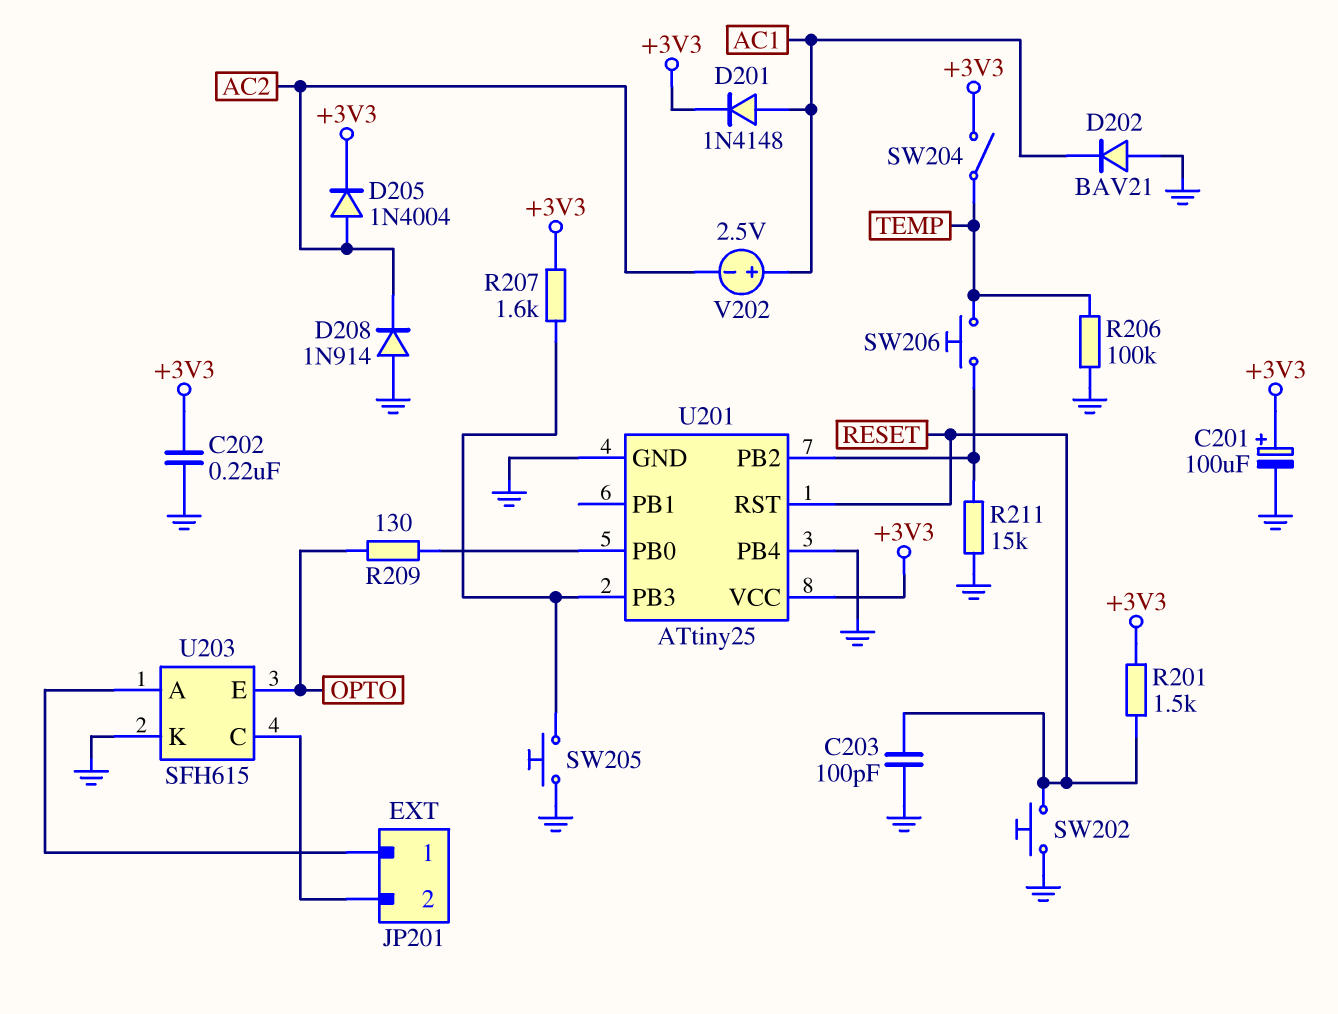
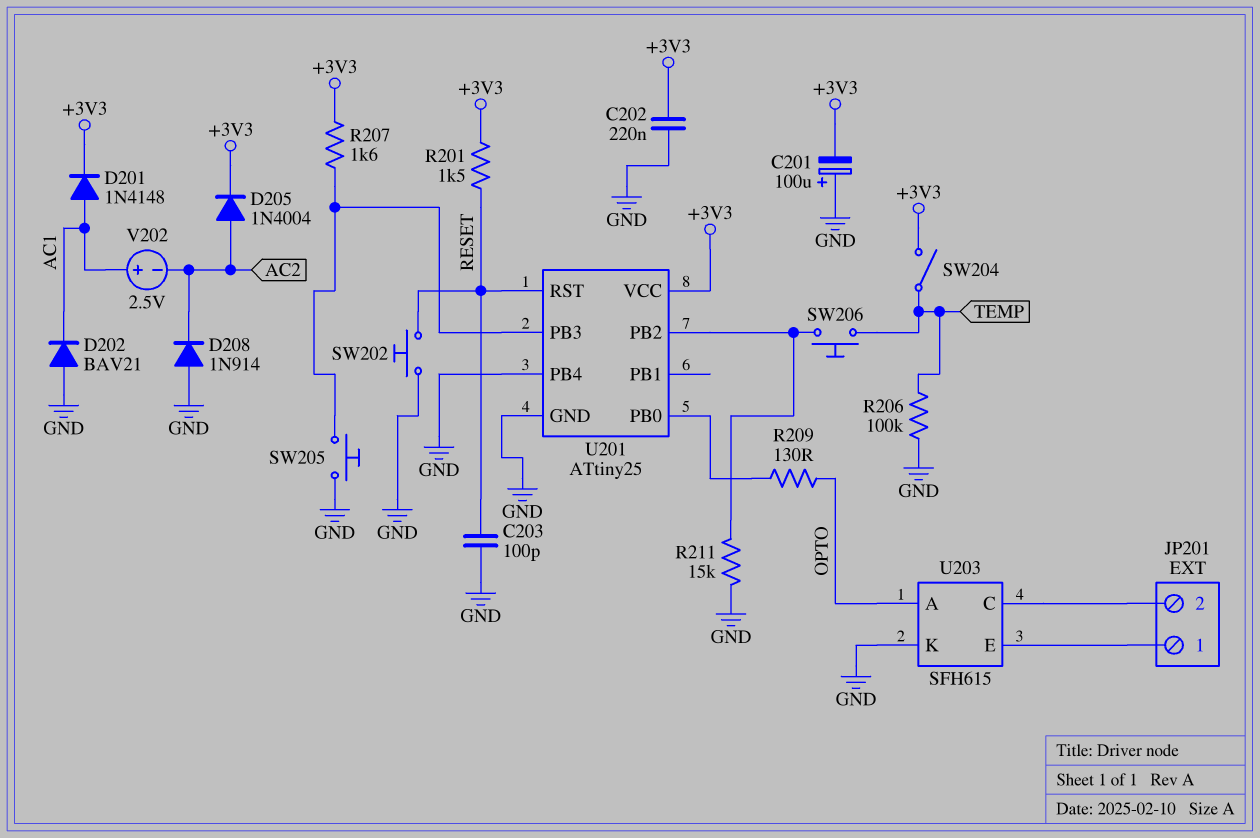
C201: 100uF (plus +3V3, minus GND) -> 100uF (plus GND, minus +3V3)
U203 pin A: JP201/1 -> OPTO
U203 pin E: OPTO -> JP201/1

